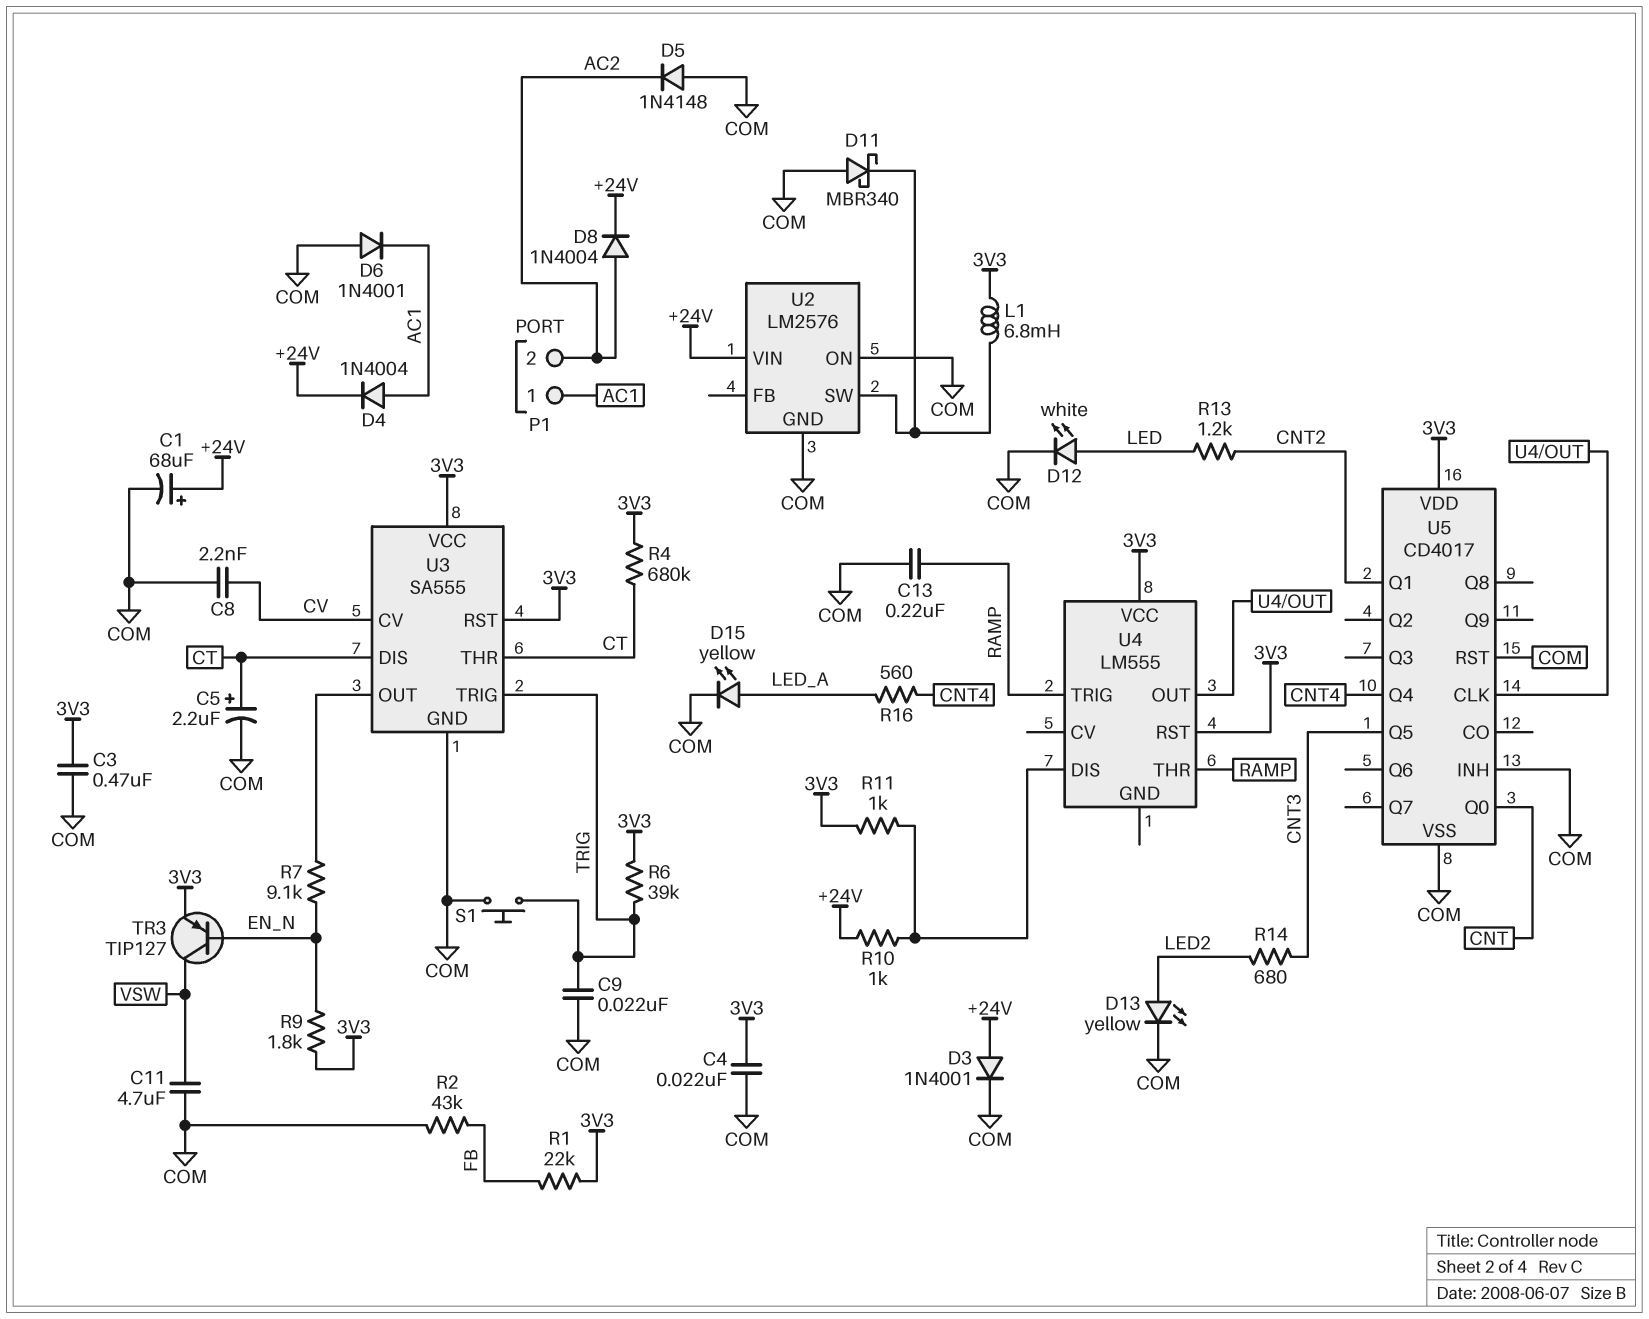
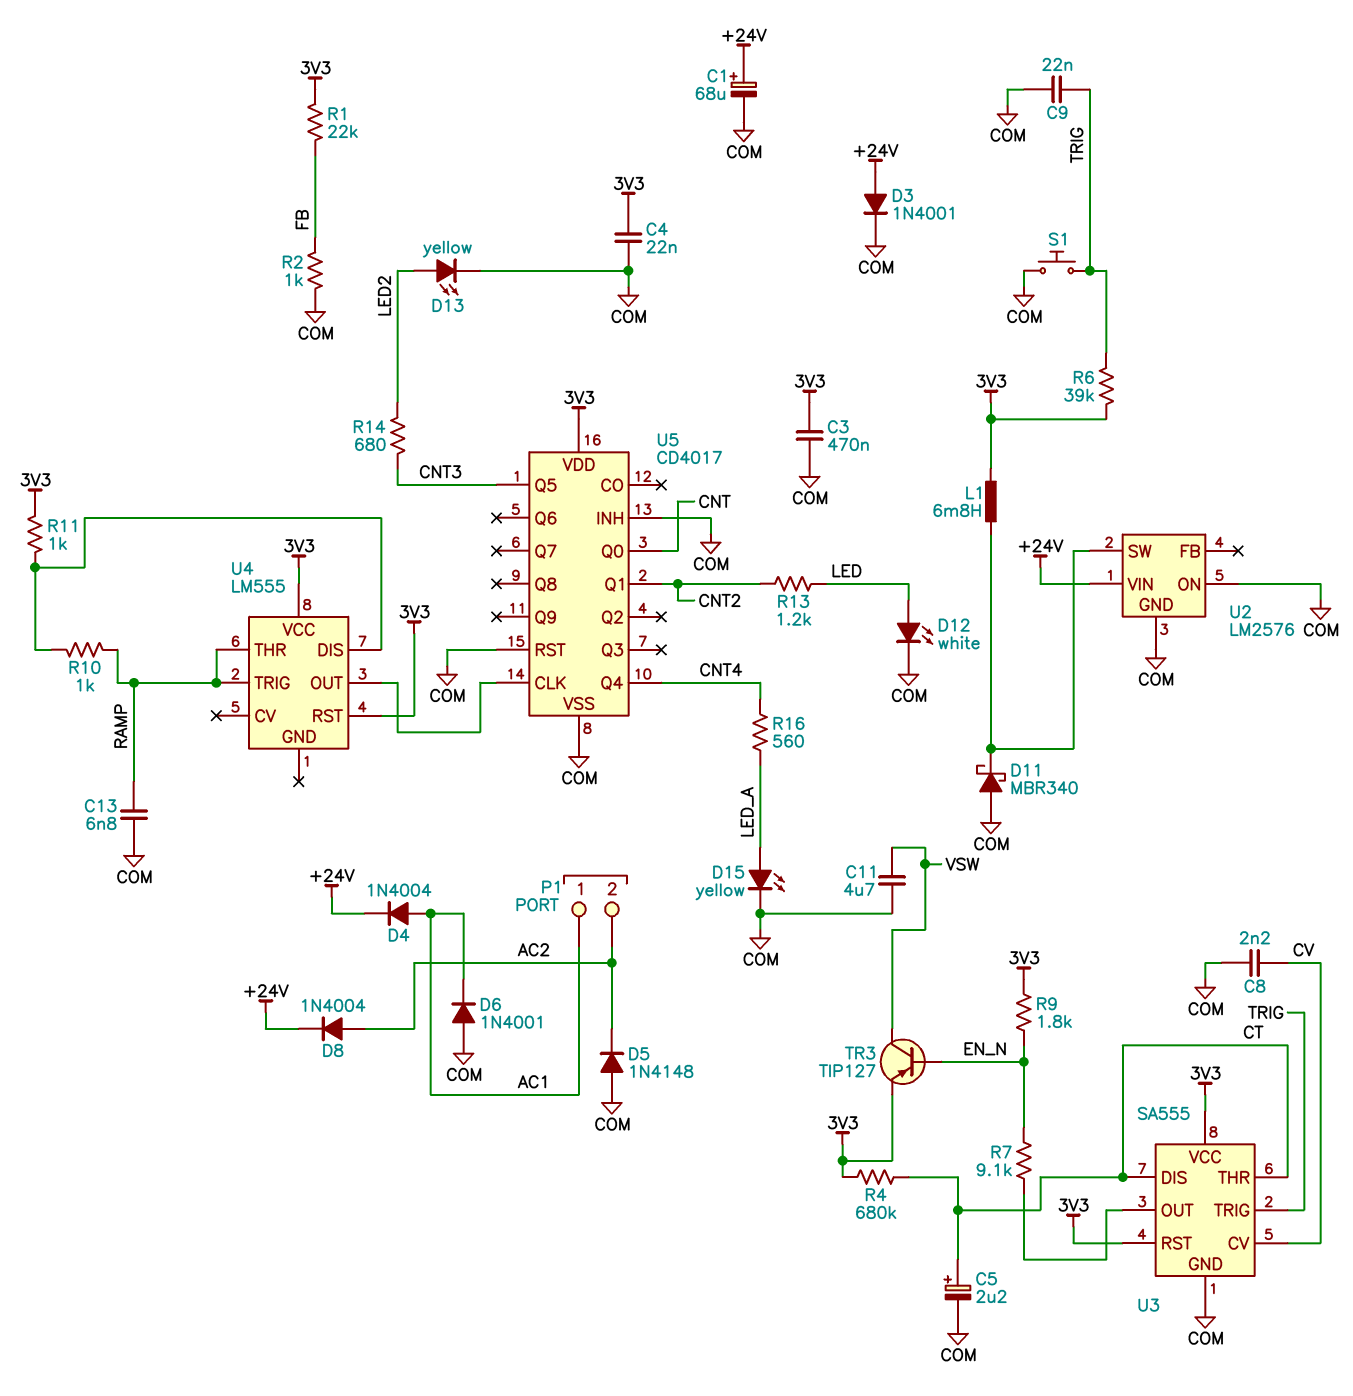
C13: 220nF (COM, RAMP) -> 6.8nF (COM, RAMP)
R2: 43k (COM, FB) -> 1k (COM, FB)
R10: 1k (+24V, U4/DIS) -> 1k (RAMP, U4/DIS)

